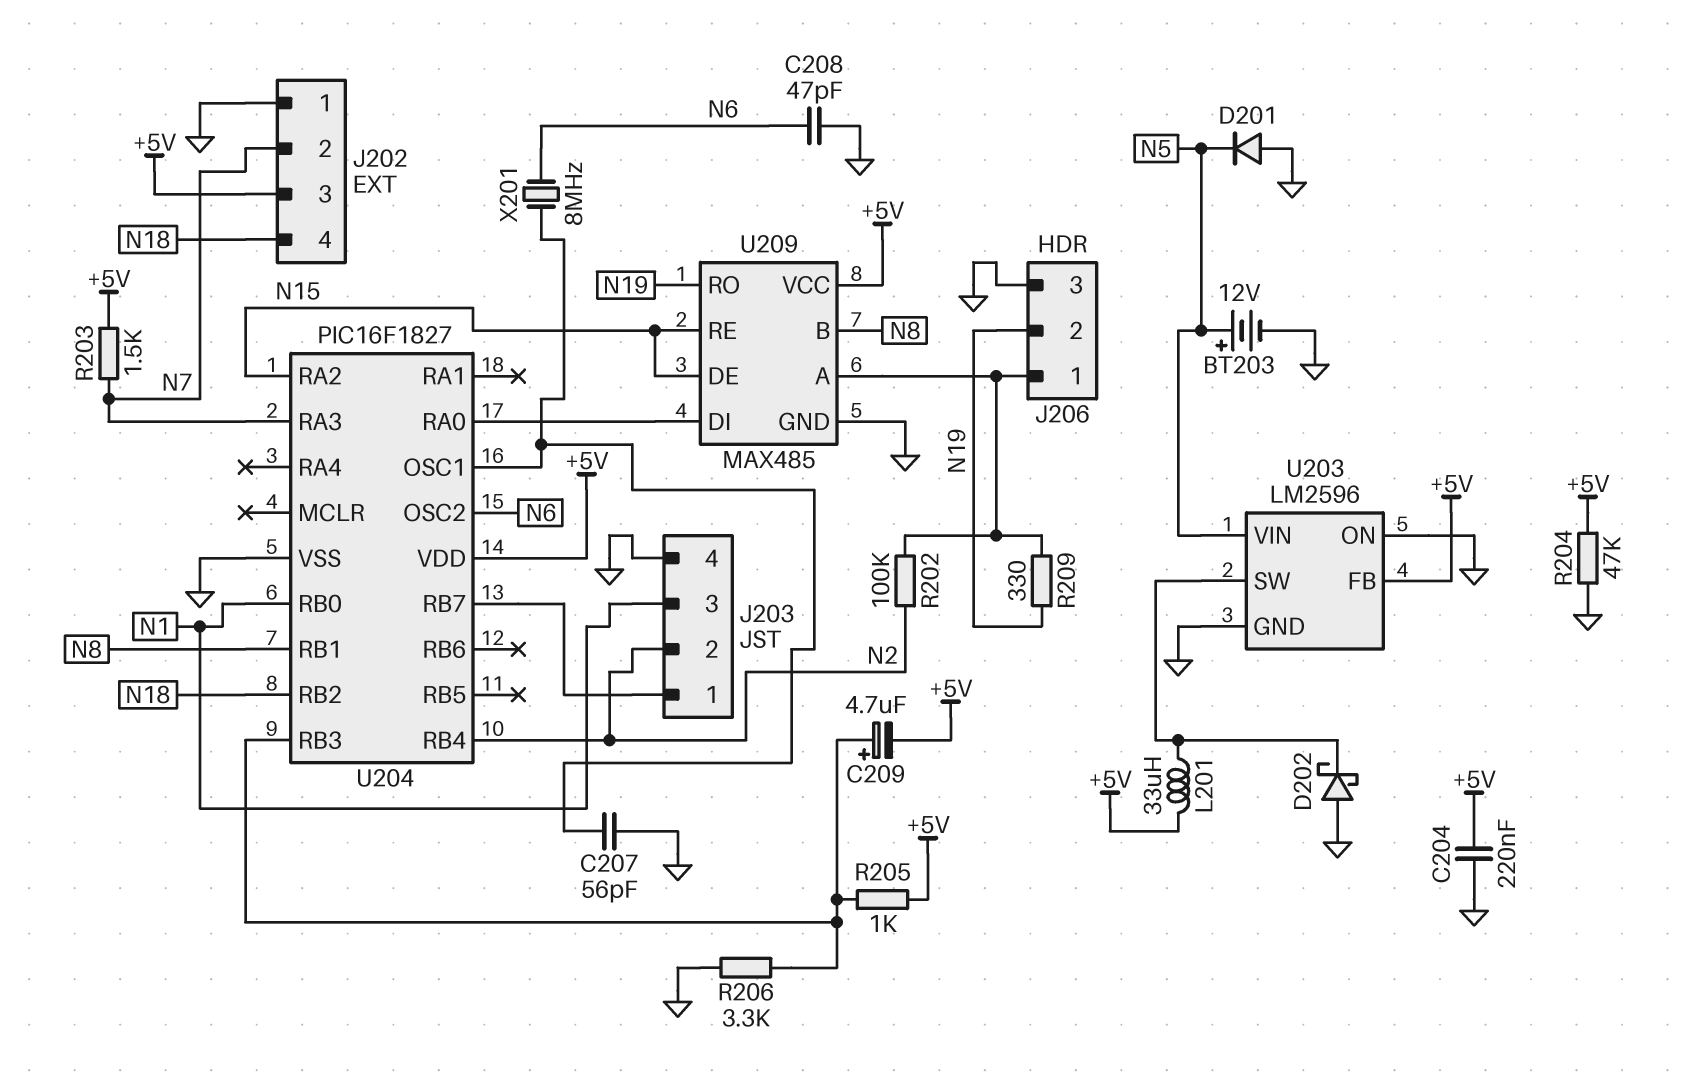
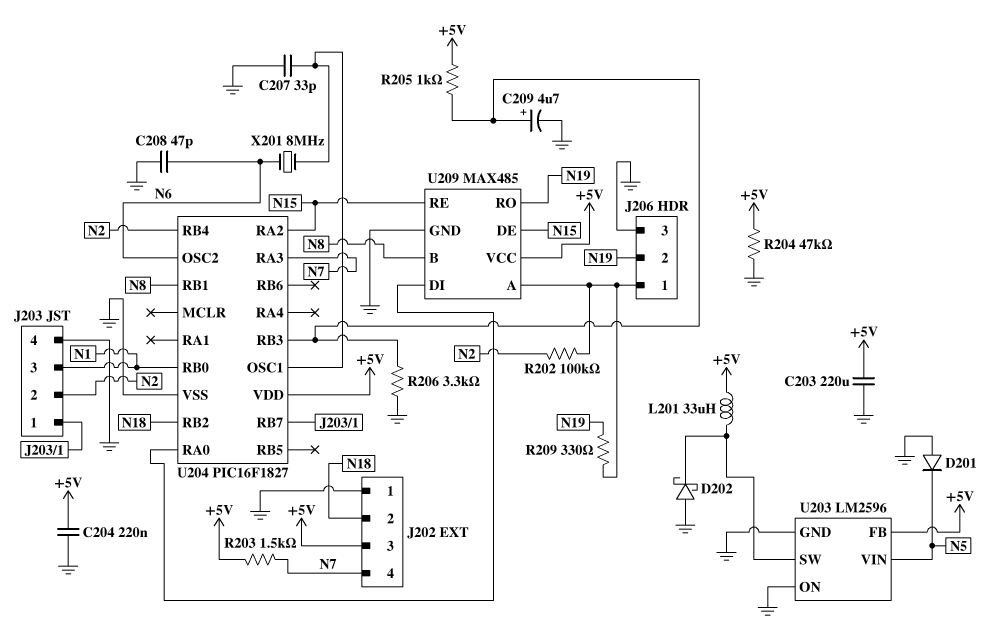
BT203: 12V (plus N5, minus GND) -> none
C203: none -> 220uF (+5V, GND)
C207: 56pF (GND, U204/OSC1) -> 33pF (GND, U204/OSC1)
C209: 4.7uF (plus U204/RB3, minus +5V) -> 4.7uF (plus U204/RB3, minus GND)
J202 pin 2: N7 -> N18
J202 pin 4: N18 -> N7

